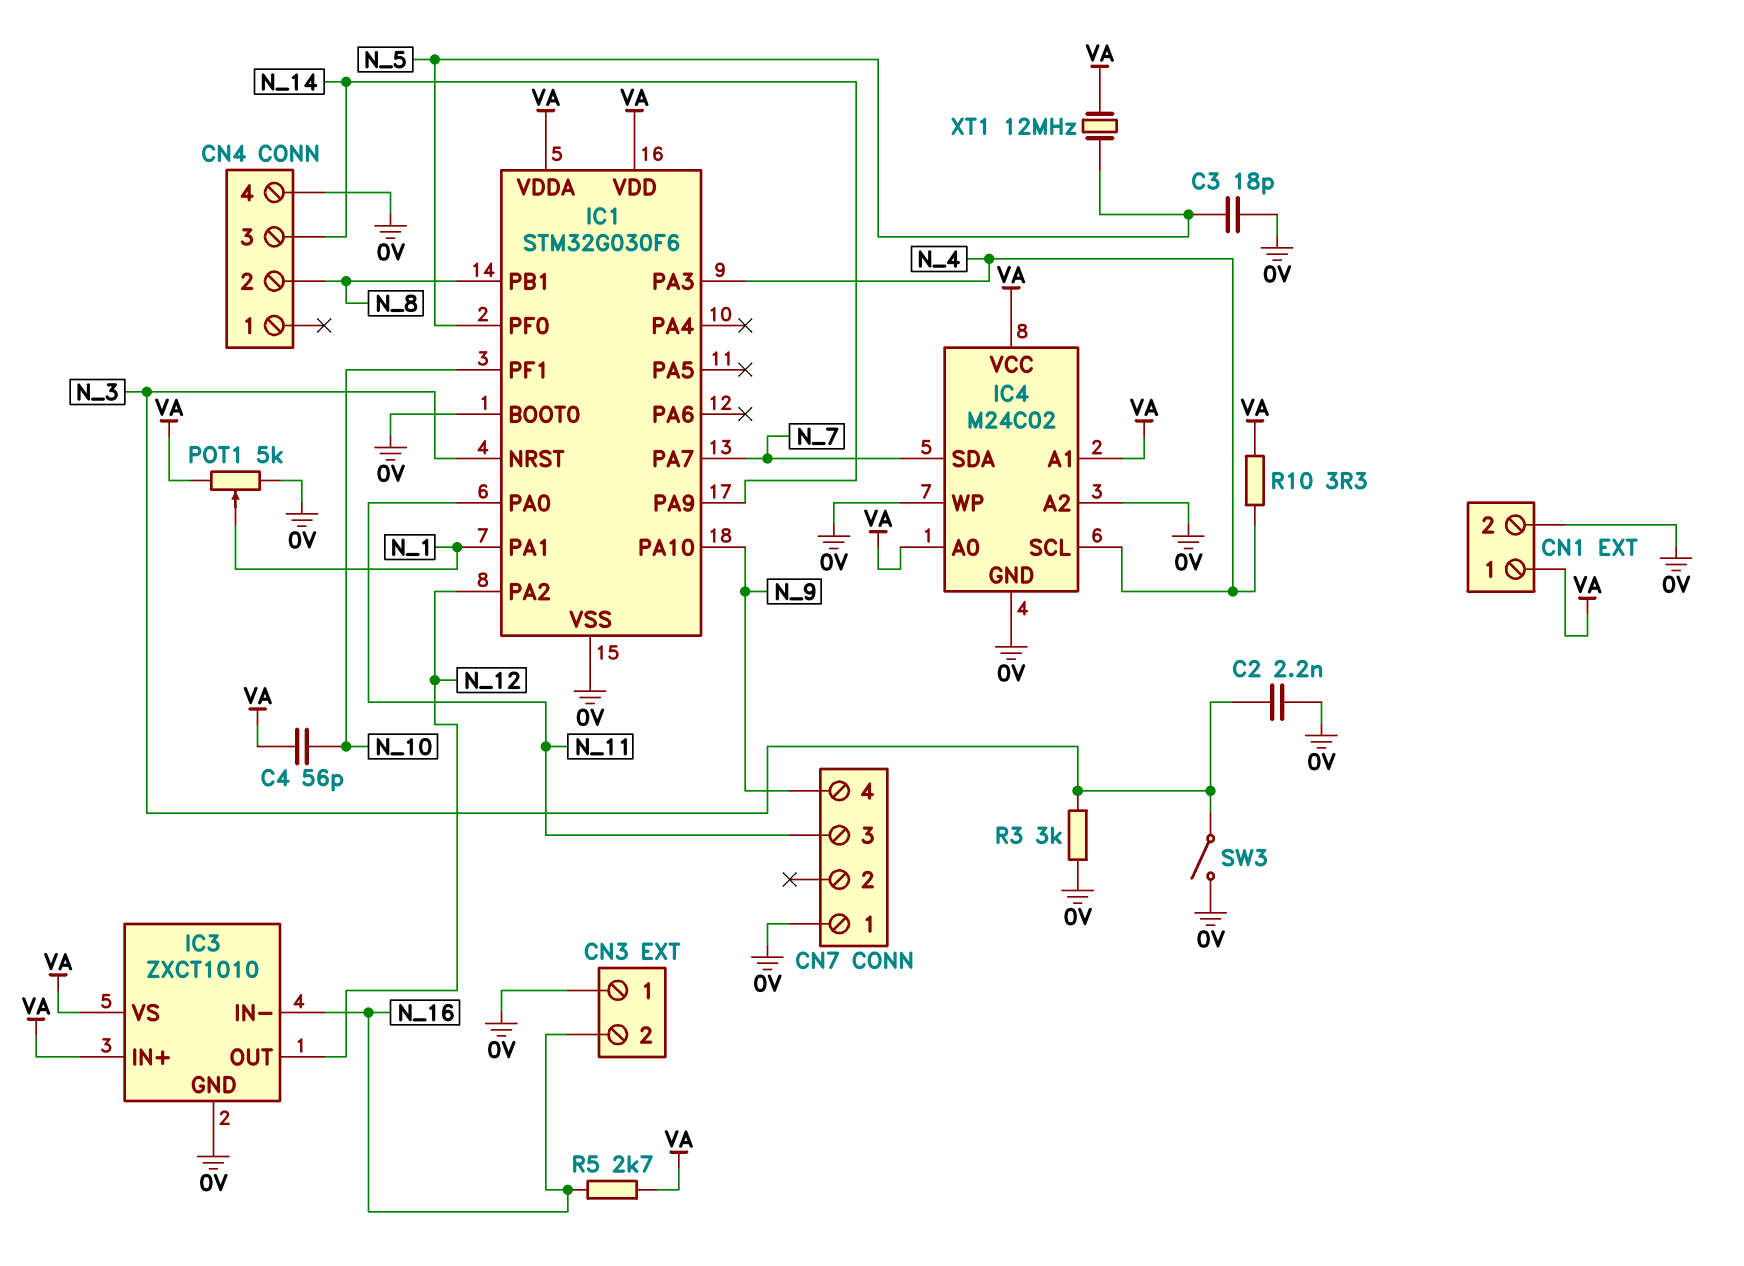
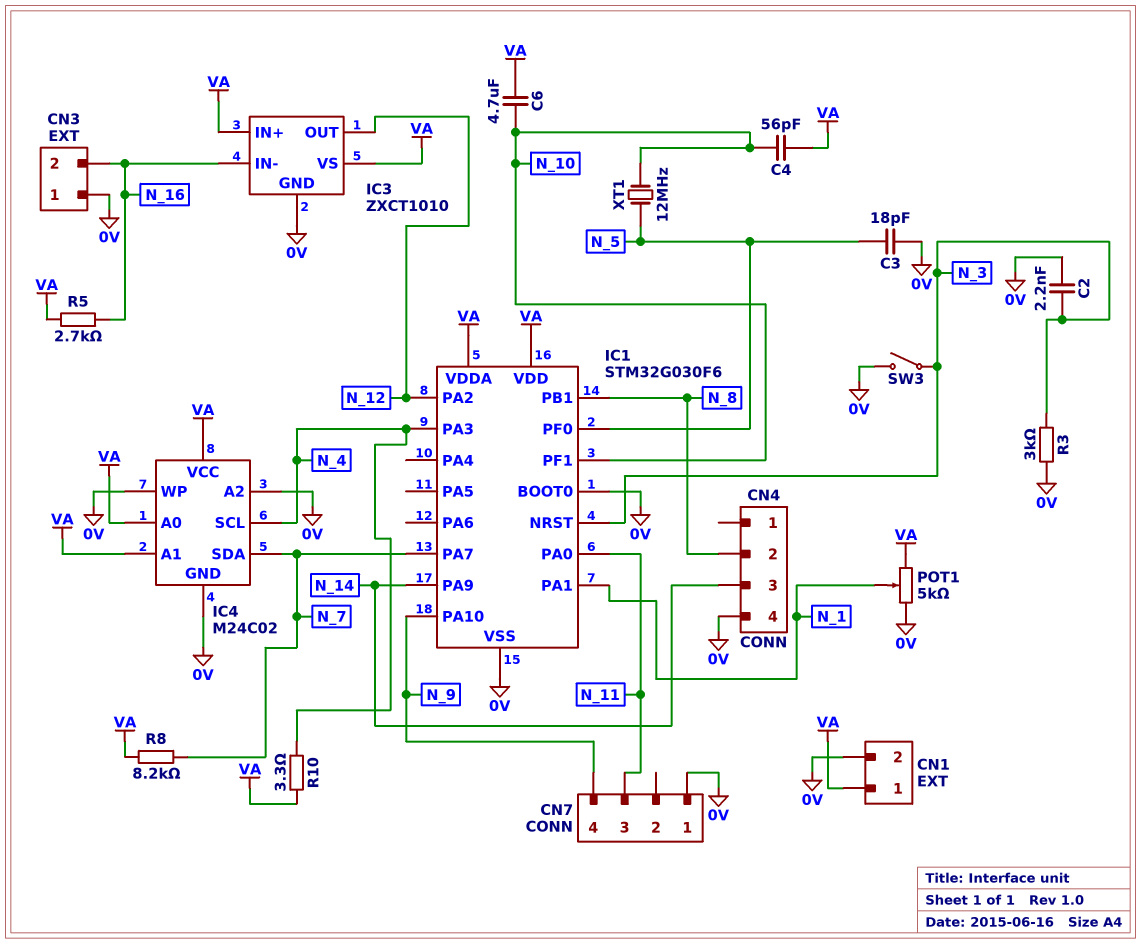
C6: none -> 4.7uF (N_10, VA)
R8: none -> 8.2k (N_7, VA)
XT1: 12MHz (N_5, VA) -> 12MHz (N_5, N_10)

